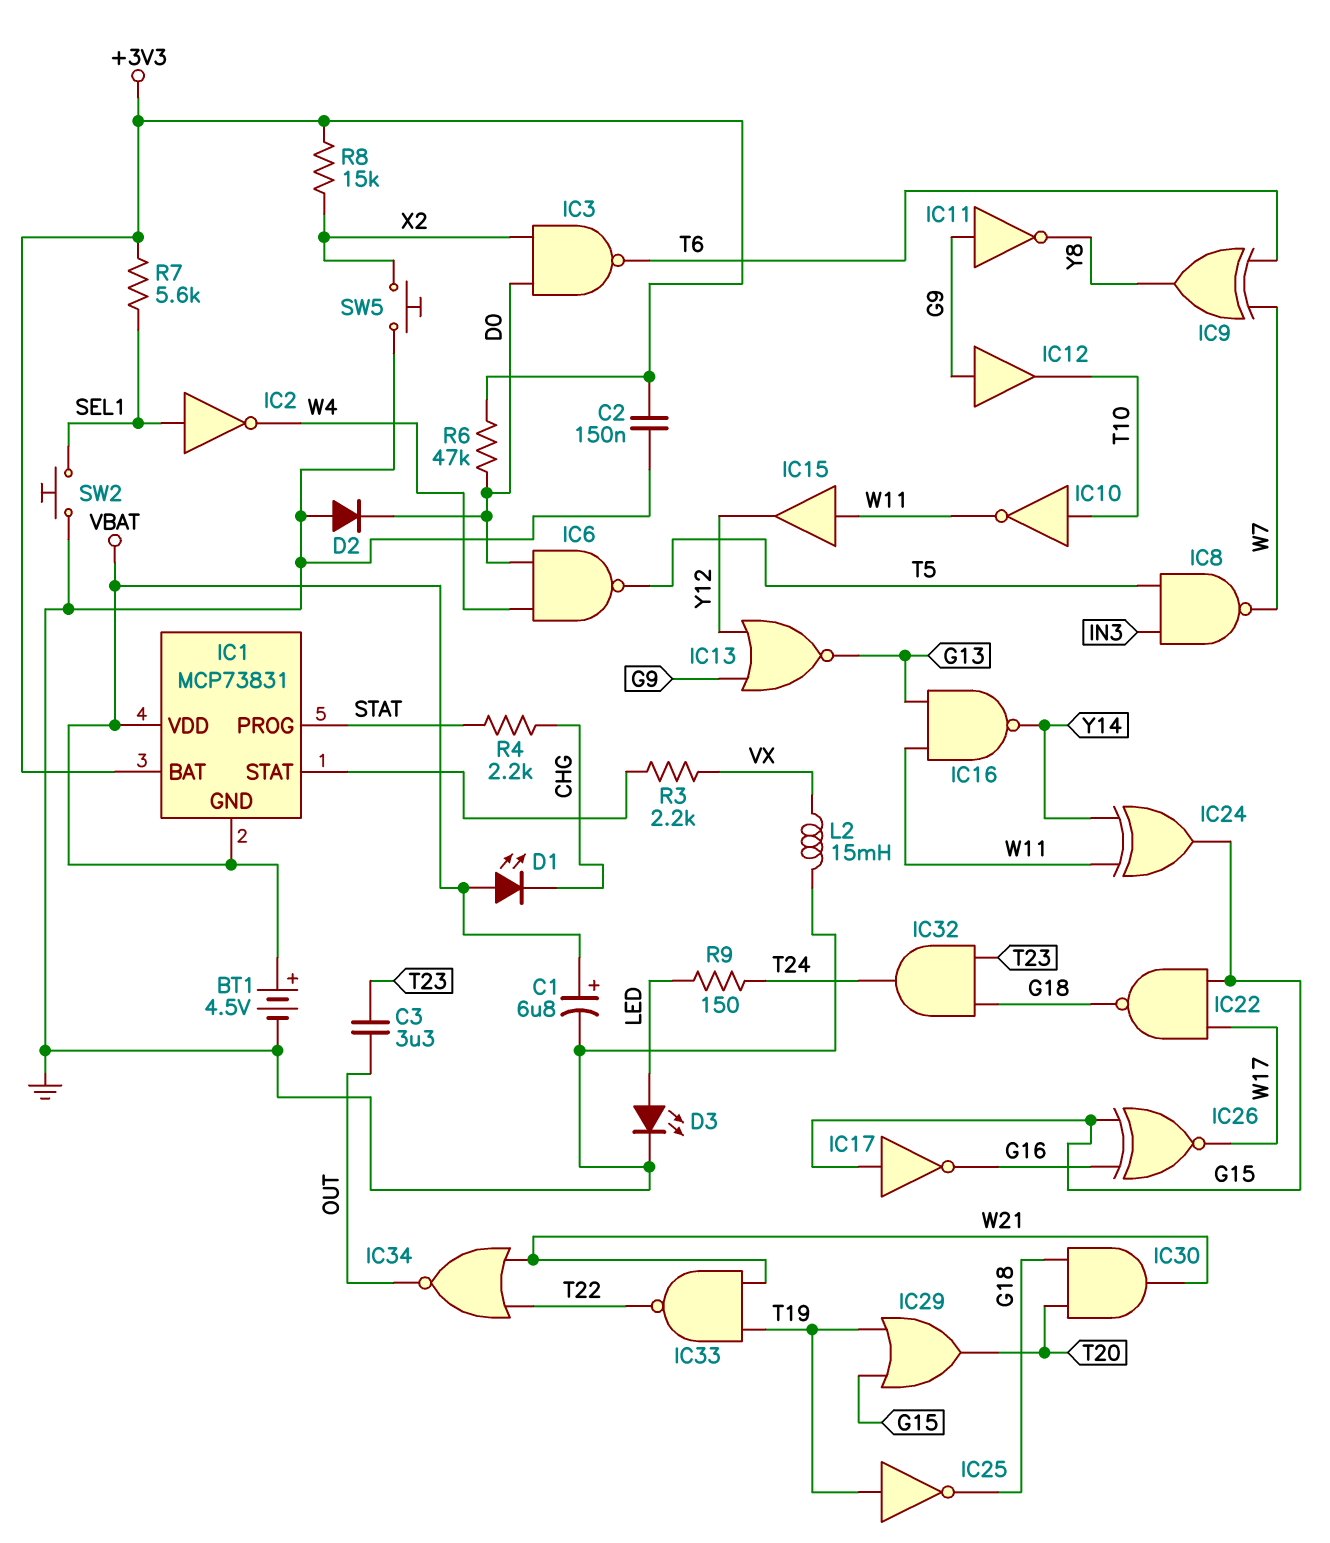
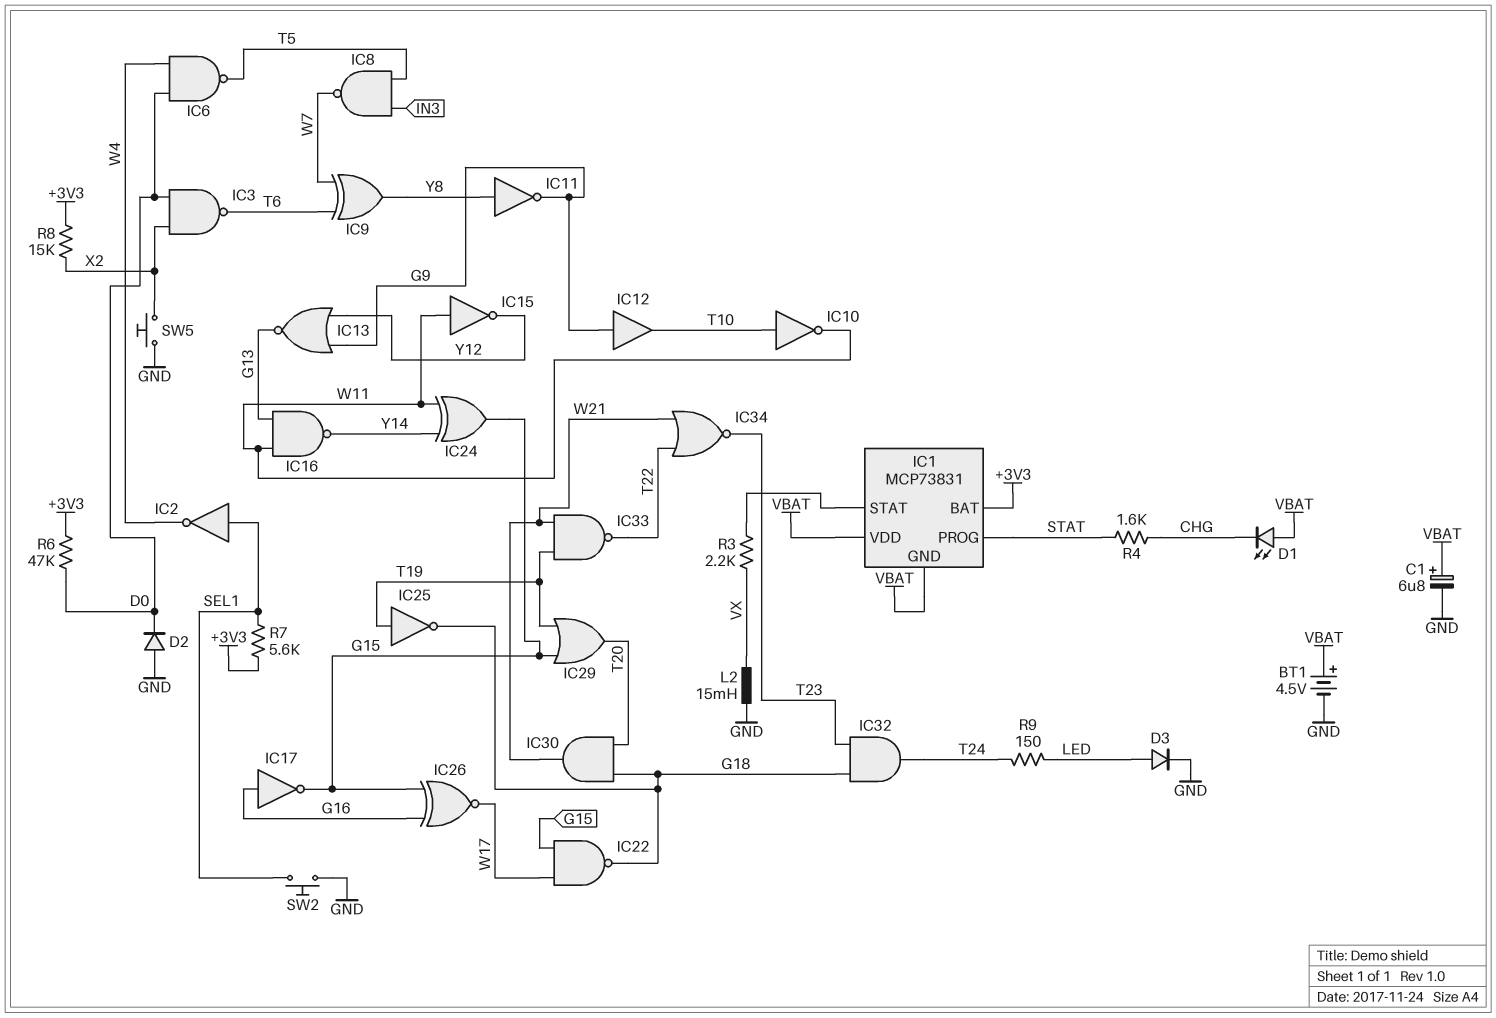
C2: 150nF (+3V3, GND) -> none
C3: 3.3uF (OUT, T23) -> none
D3: LED (A LED, K GND) -> diode (A LED, K GND)
IC11: NOT (in G9, out Y8) -> NOT (in Y8, out G9)
IC15: buffer (in W11, out Y12) -> NOT (in W11, out Y12)
IC17: NOT (in G15, out G16) -> NOT (in G16, out G15)
IC34: NOR (in T22, in W21, out OUT) -> NOR (in T22, in W21, out T23)
R4: 2.2k (CHG, STAT) -> 1.6k (CHG, STAT)

